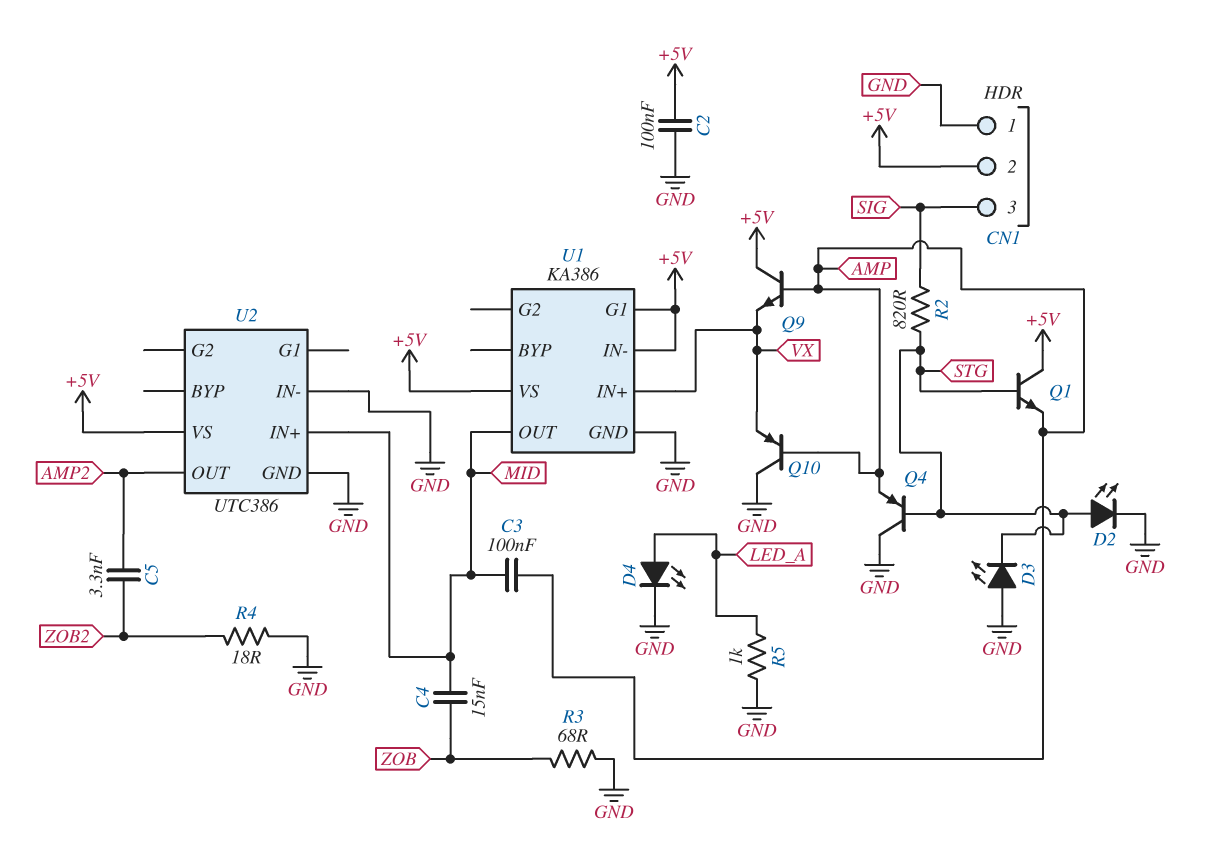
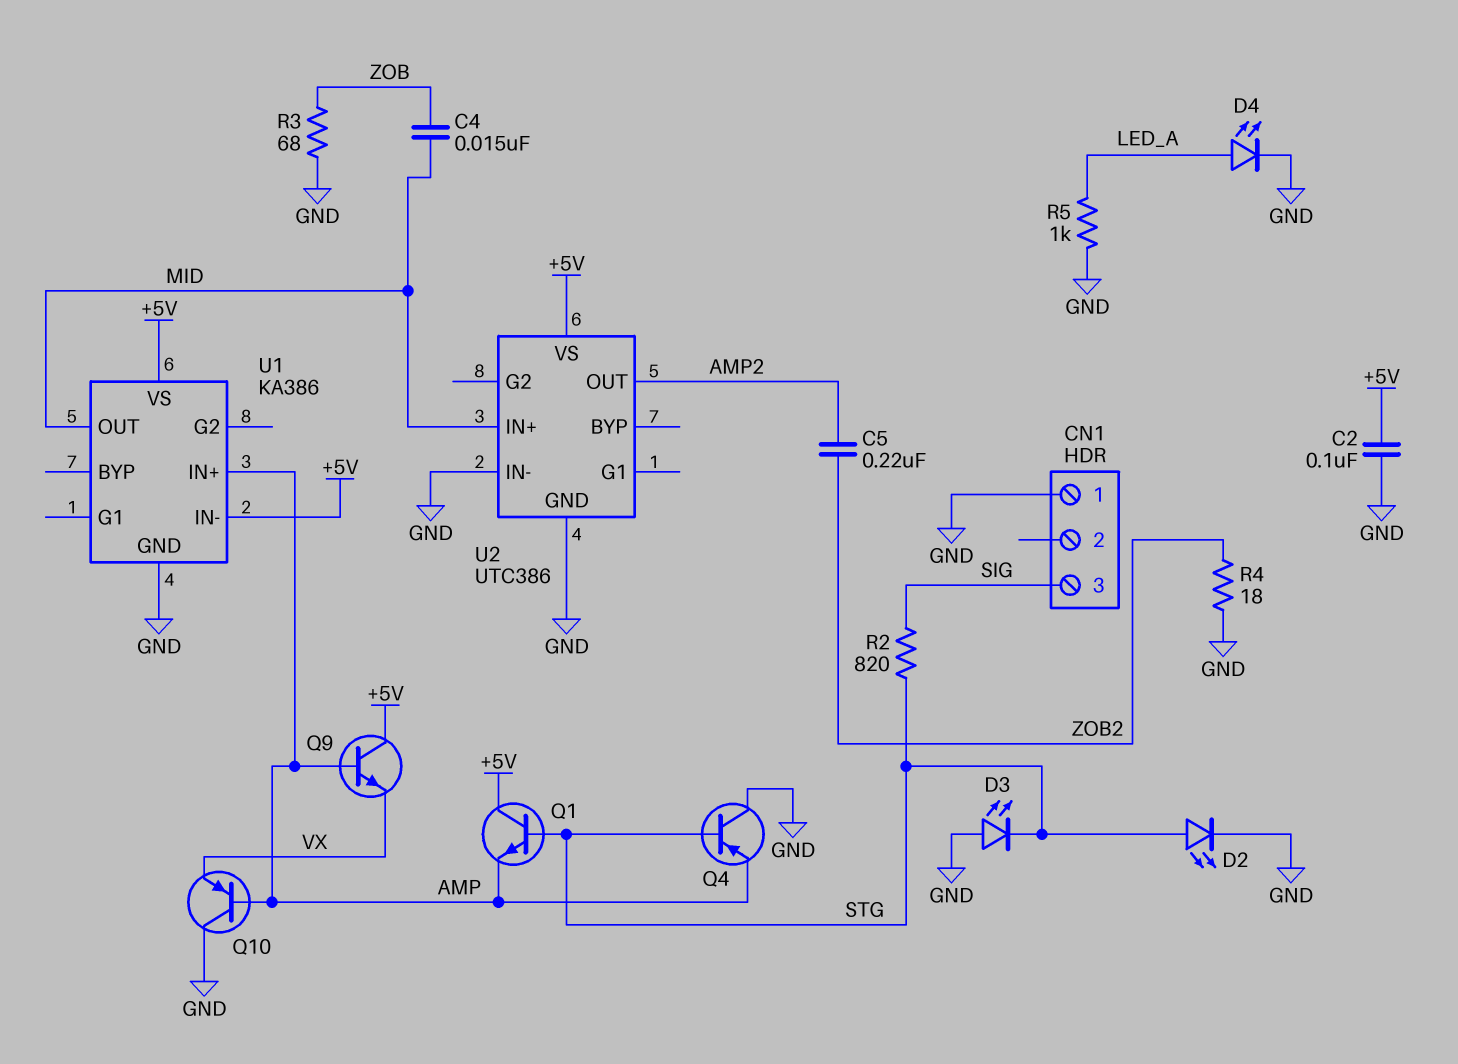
C3: 100nF (AMP, MID) -> none
C5: 3.3nF (AMP2, ZOB2) -> 220nF (AMP2, ZOB2)
CN1 pin 2: +5V -> none
U1 pin G1: +5V -> none
U1 pin IN+: VX -> AMP

